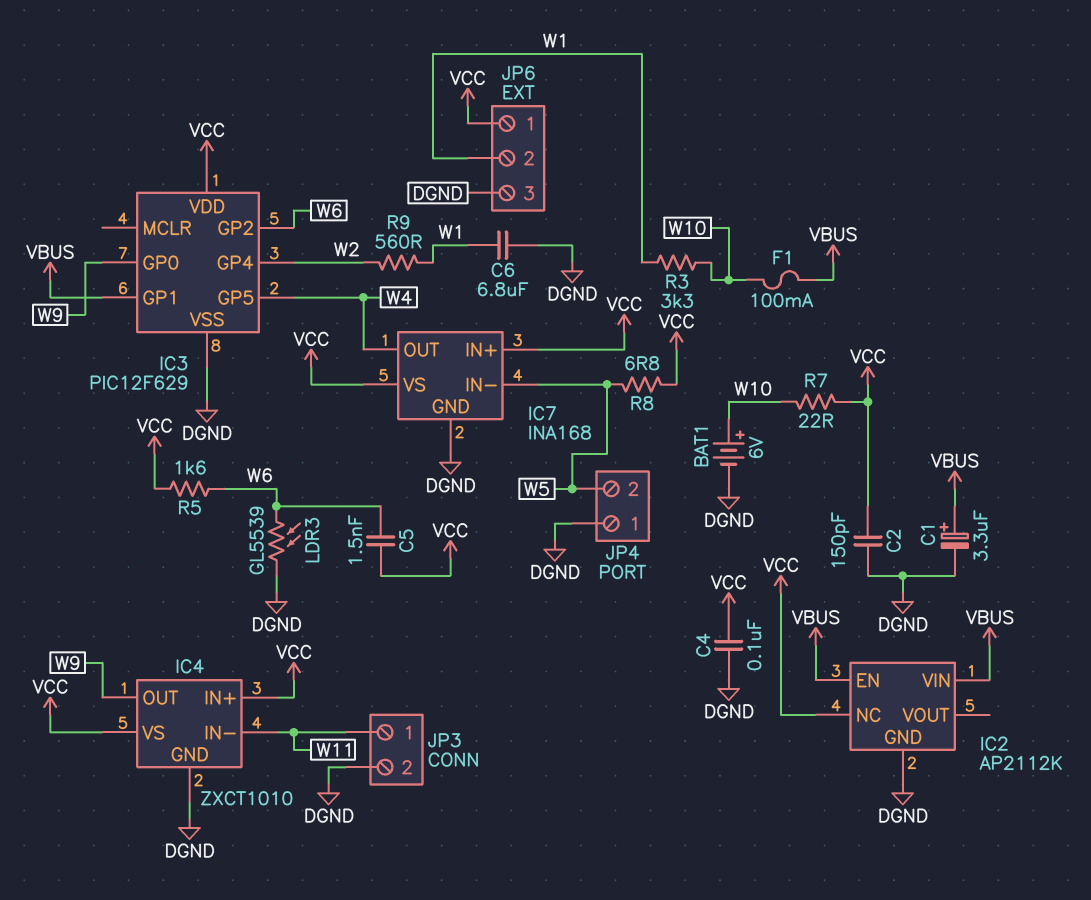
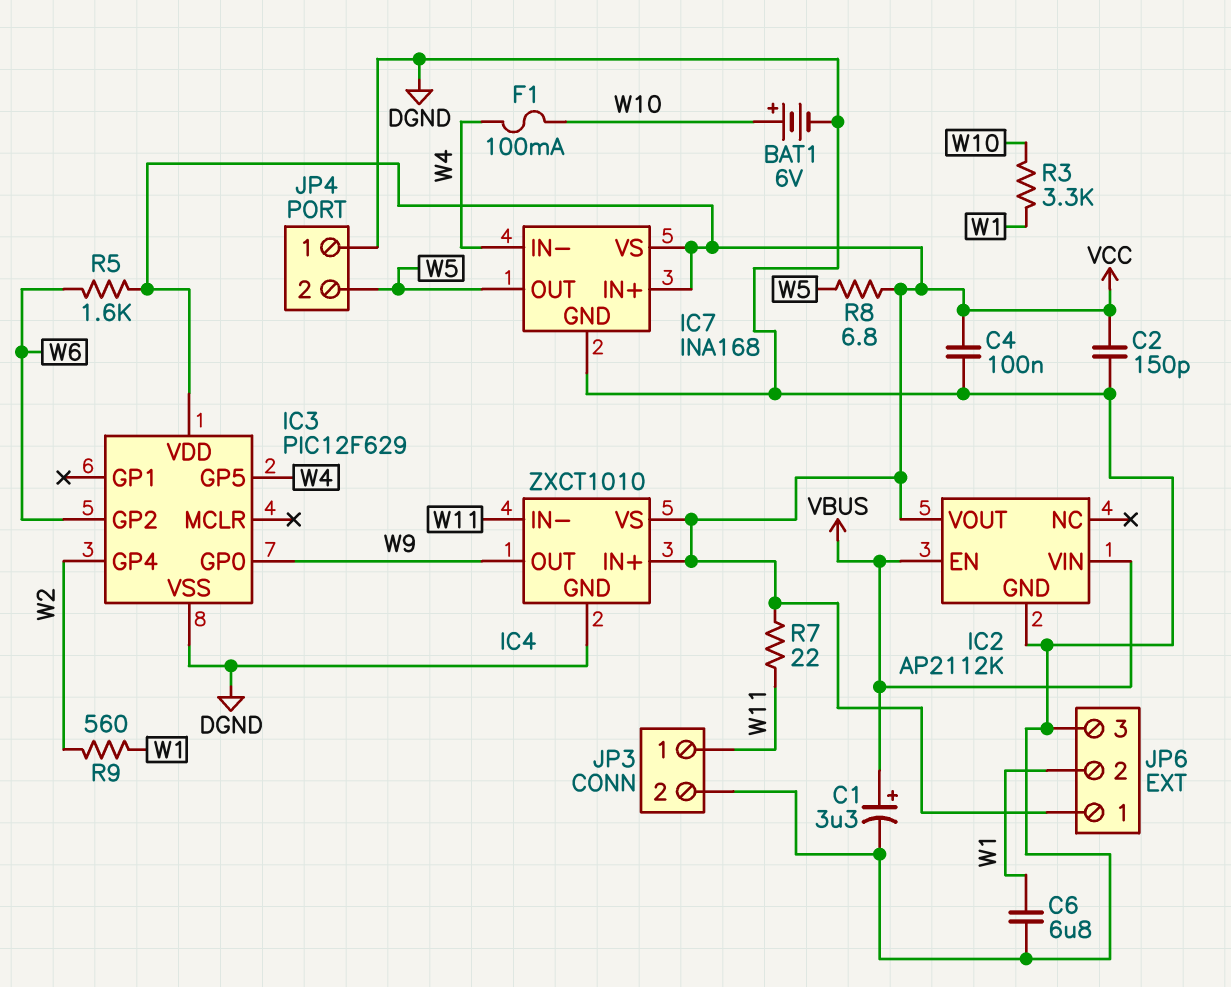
C5: 1.5nF (VCC, W6) -> none
F1: 100mA (VBUS, W10) -> 100mA (W4, W10)
IC2 pin NC: VCC -> none
IC2 pin VOUT: none -> VCC
IC3 pin GP1: VBUS -> none
IC7 pin IN-: W5 -> W4
IC7 pin OUT: W4 -> W5
LDR3: GL5539 (DGND, W6) -> none
R7: 22 (VCC, W10) -> 22 (VCC, W11)

